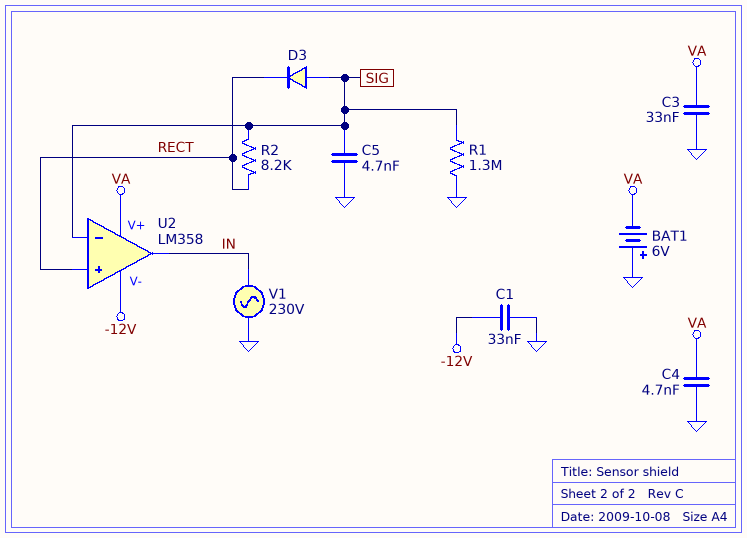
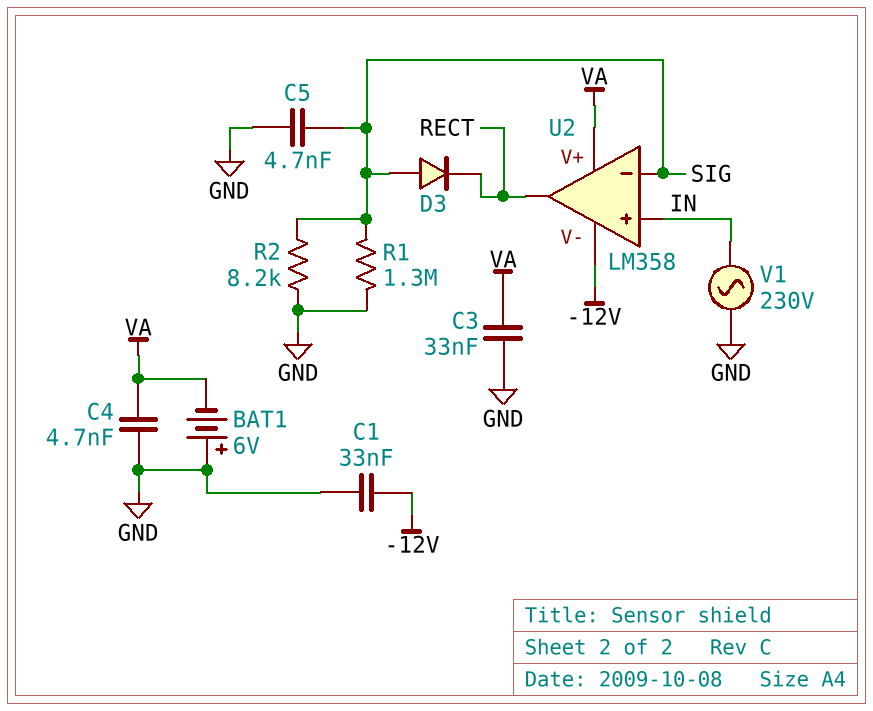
R2: 8.2k (RECT, SIG) -> 8.2k (GND, SIG)
U2 pin in+: RECT -> IN
U2 pin out: IN -> RECT

